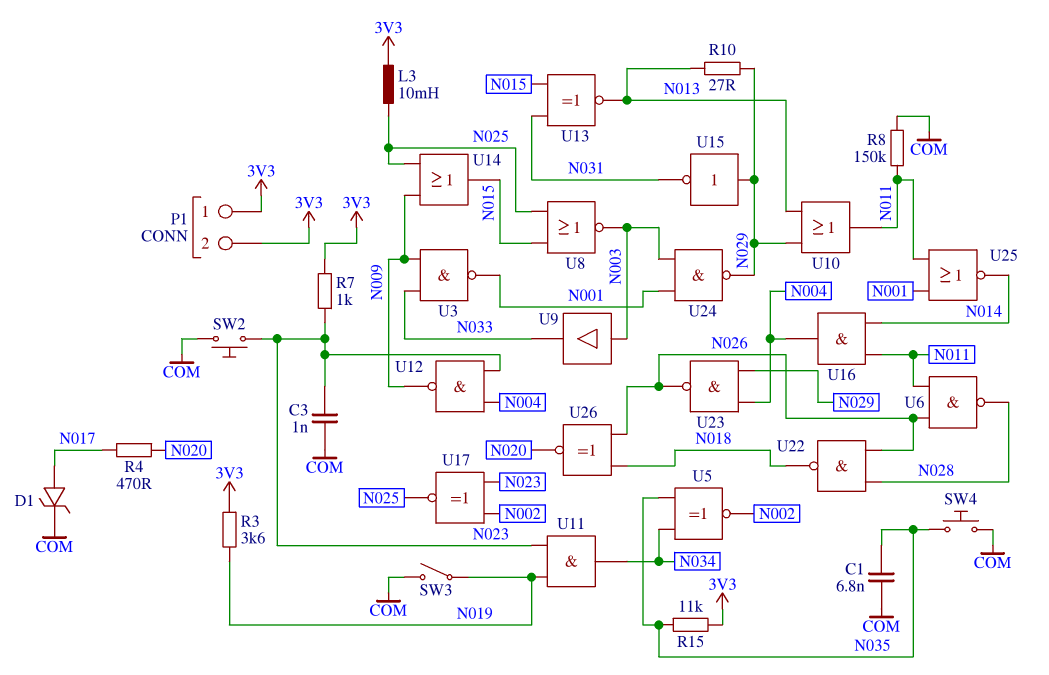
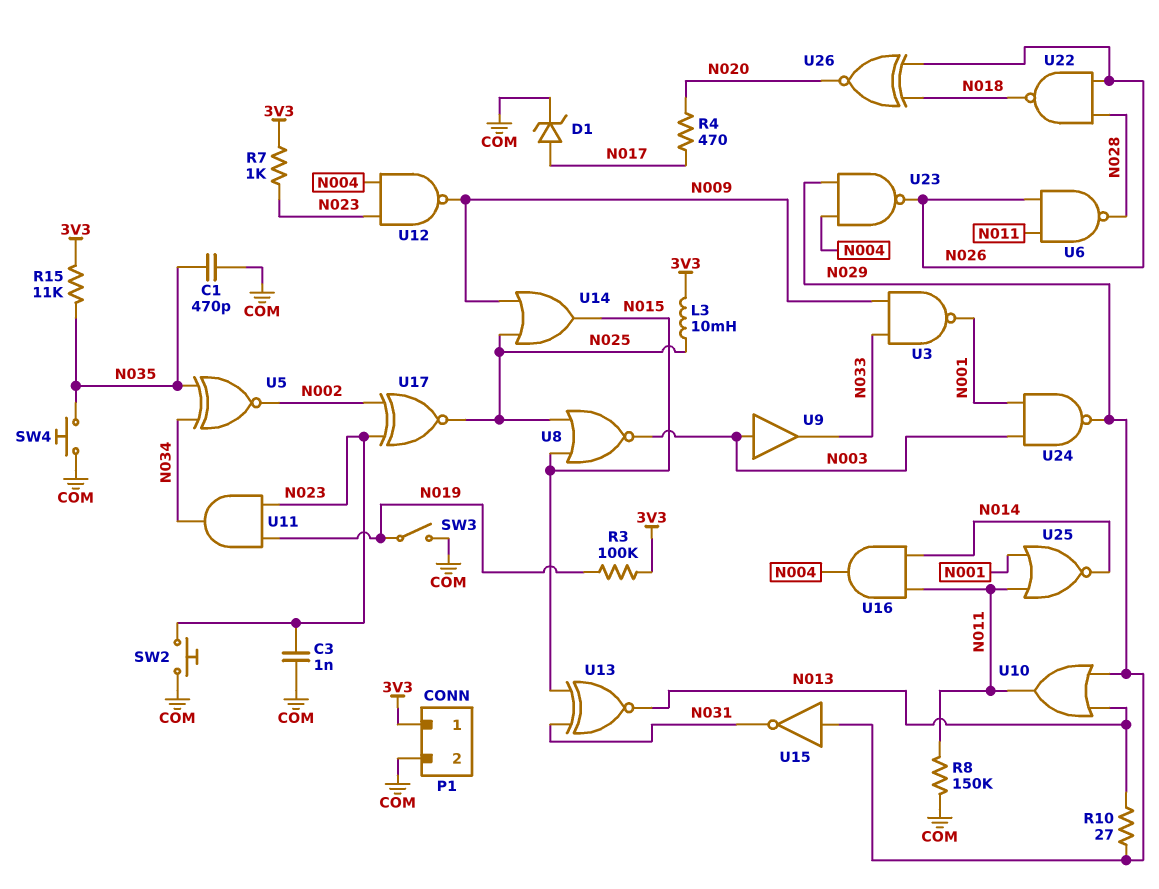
C1: 6.8nF (COM, N035) -> 470pF (COM, N035)
P1 pin 2: 3V3 -> COM
R3: 3.6k (3V3, N019) -> 100k (3V3, N019)

